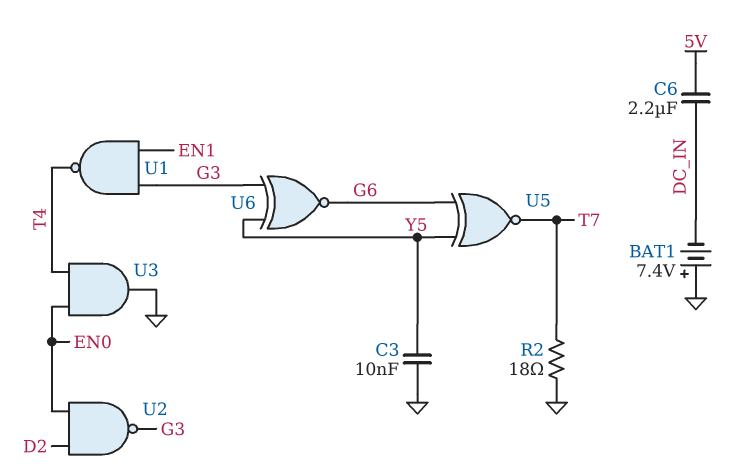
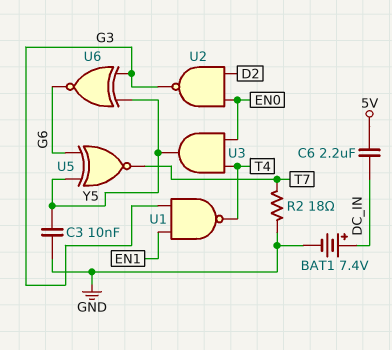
BAT1: 7.4V (plus GND, minus DC_IN) -> 7.4V (plus DC_IN, minus GND)
U3: AND (in EN0, in T4, out GND) -> AND (in EN0, in T4, out Y5)

